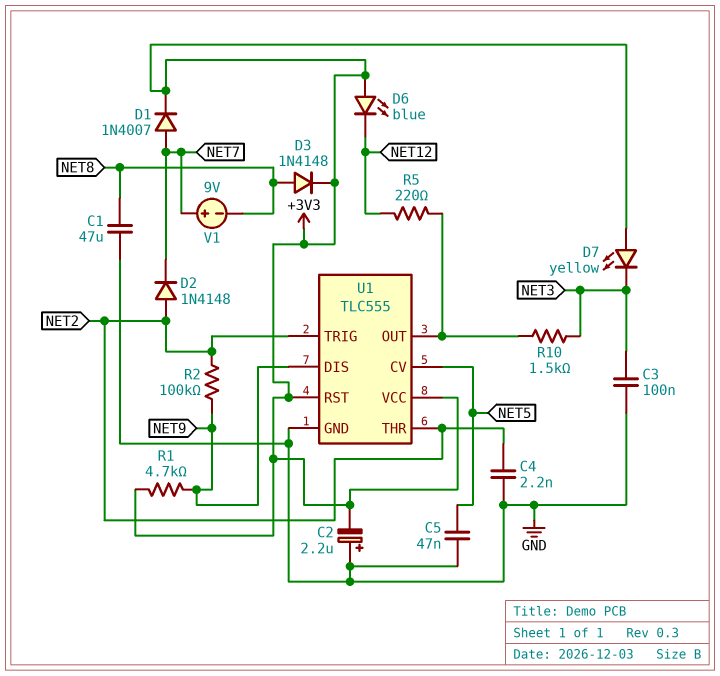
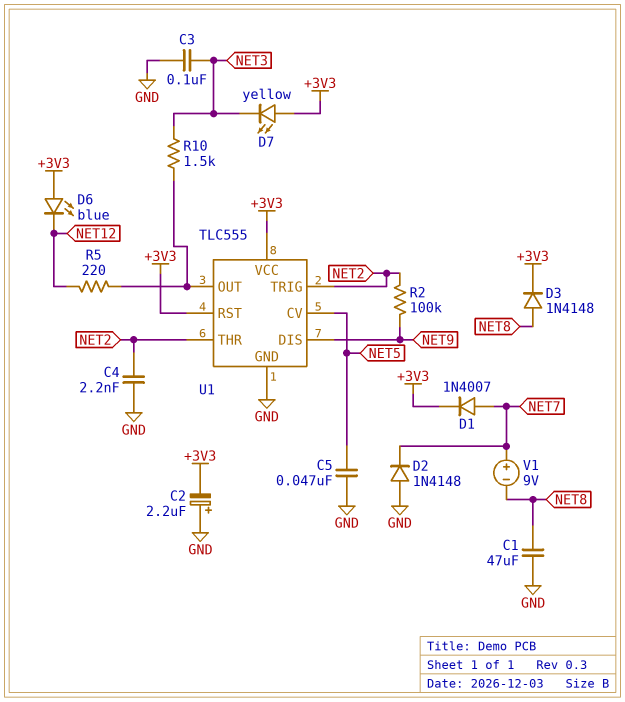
D2: diode 1N4148 (A NET2, K NET7) -> diode 1N4148 (A GND, K NET7)
R1: 4.7k (+3V3, NET9) -> none

